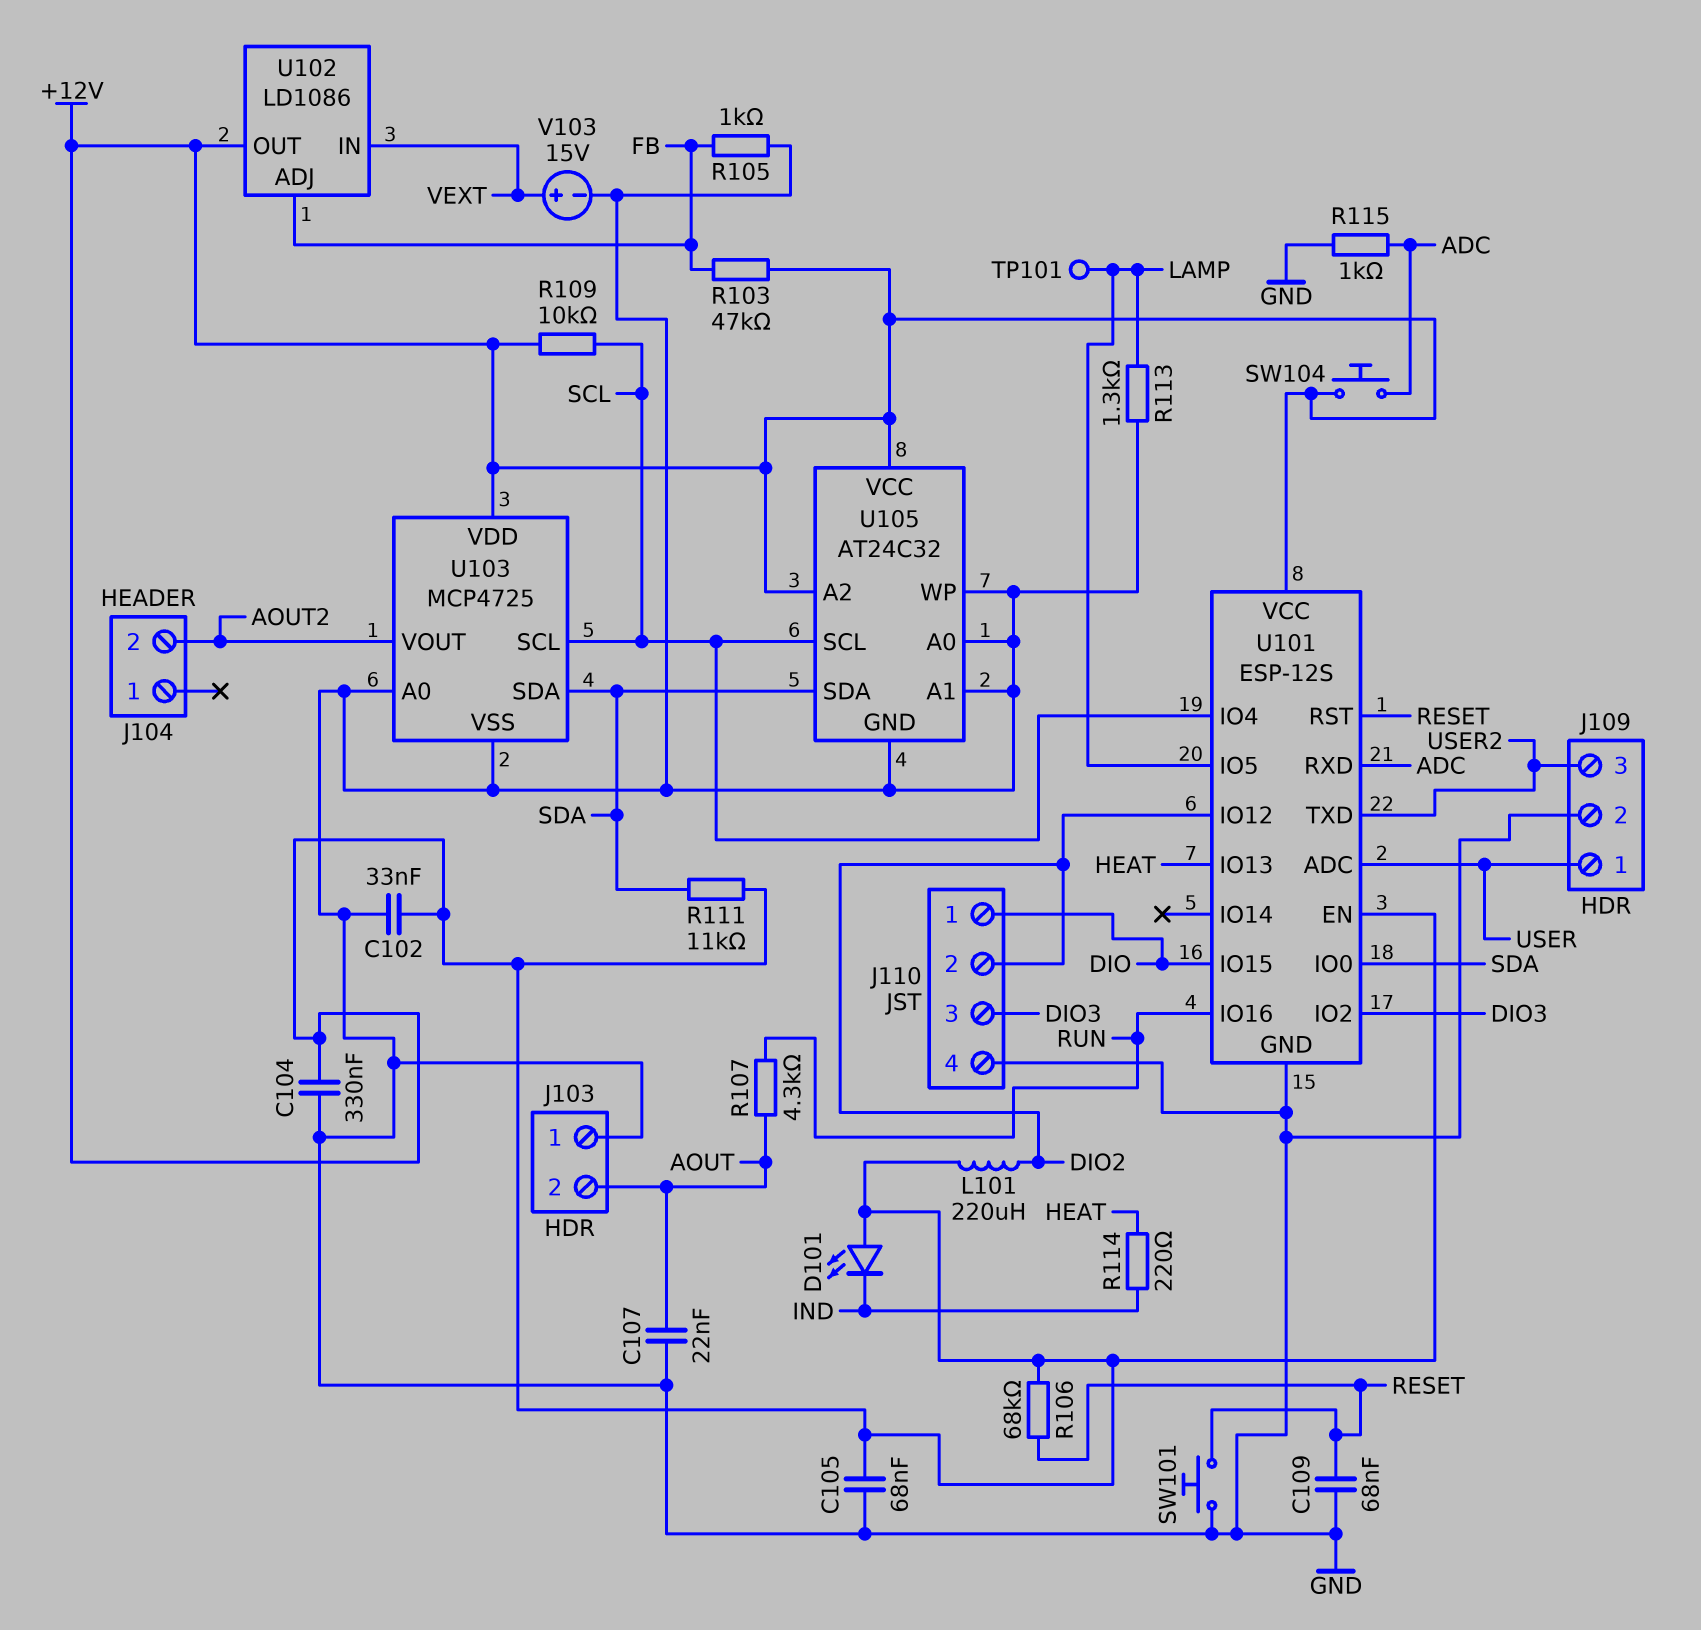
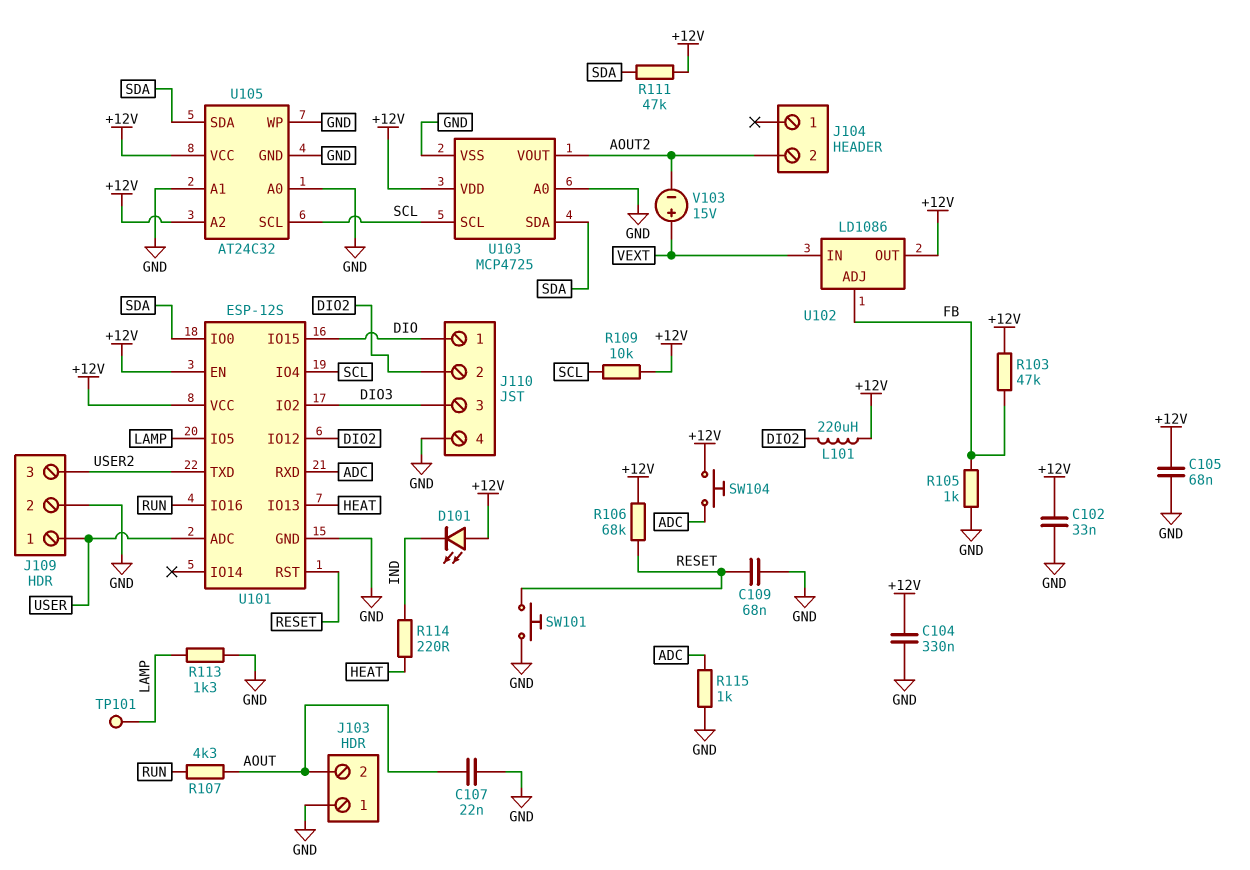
R111: 11k (+12V, SDA) -> 47k (+12V, SDA)
V103: 15V (plus VEXT, minus GND) -> 15V (plus VEXT, minus AOUT2)

